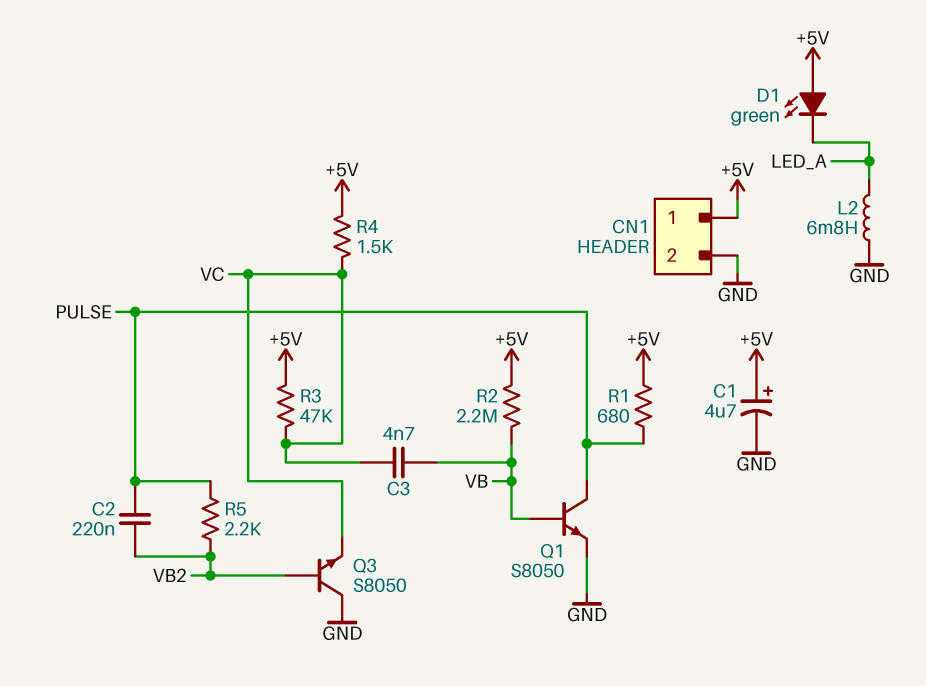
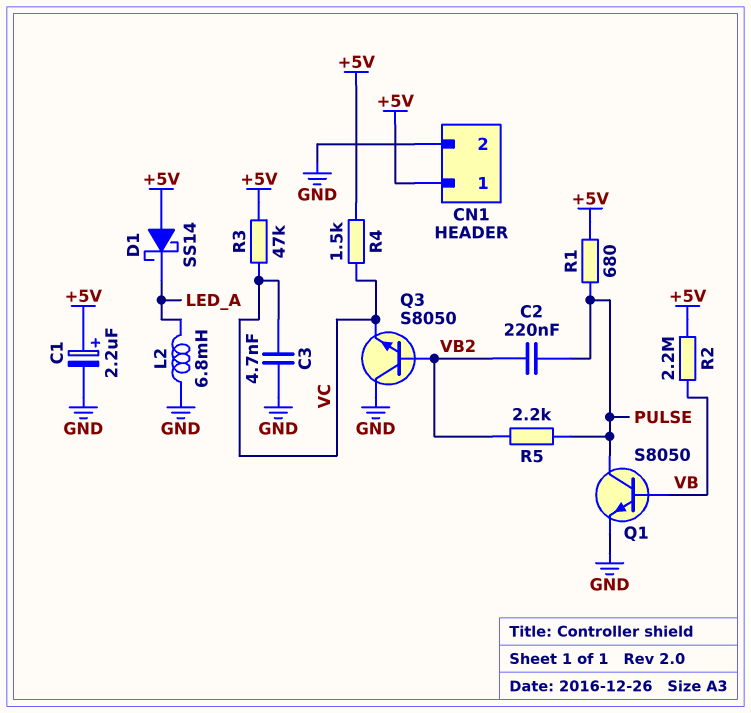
C1: 4.7uF (plus +5V, minus GND) -> 2.2uF (plus +5V, minus GND)
C3: 4.7nF (VB, VC) -> 4.7nF (GND, VC)
D1: LED green (A +5V, K LED_A) -> schottky SS14 (A +5V, K LED_A)

